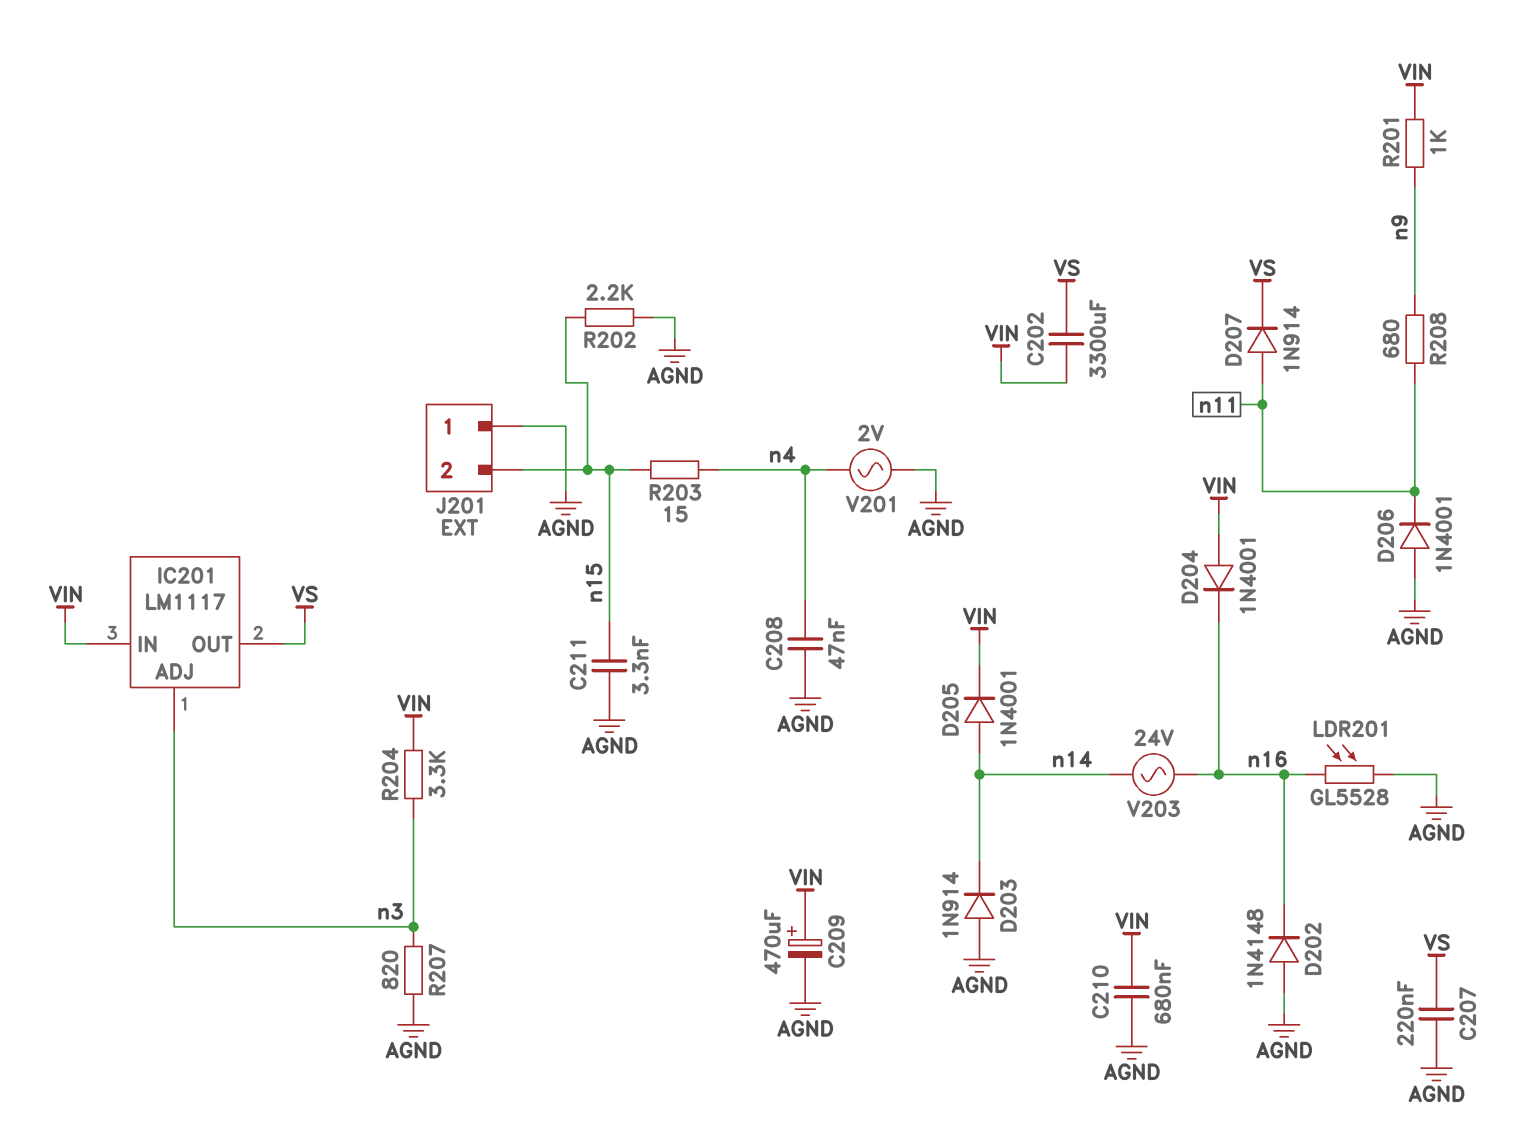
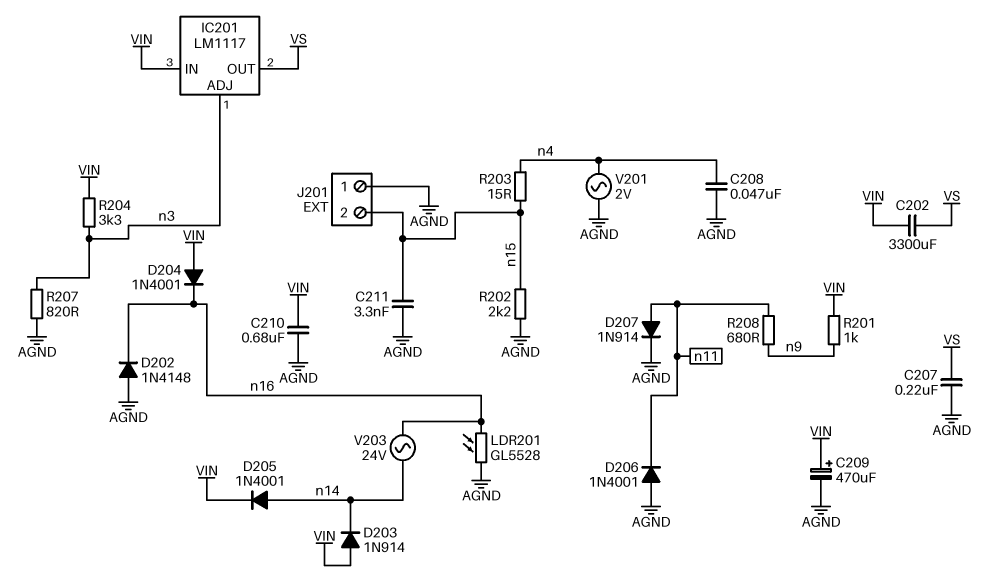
D203: diode 1N914 (A AGND, K n14) -> diode 1N914 (A VIN, K n14)
D207: diode 1N914 (A n11, K VS) -> diode 1N914 (A n11, K AGND)

